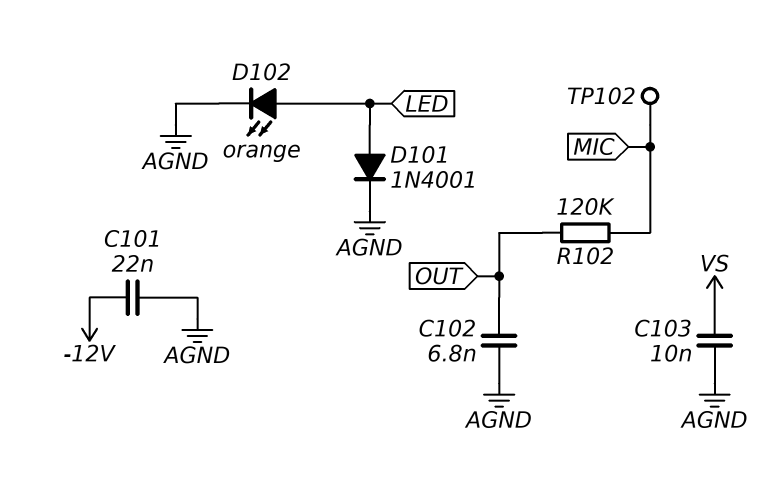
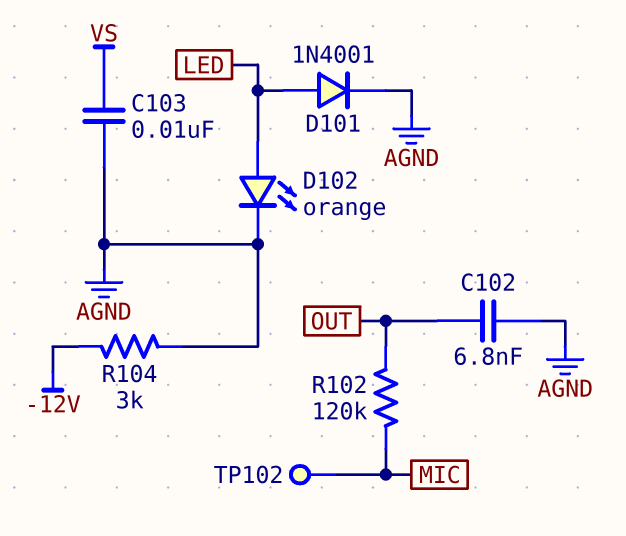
C101: 22nF (-12V, AGND) -> none
R104: none -> 3k (-12V, AGND)

